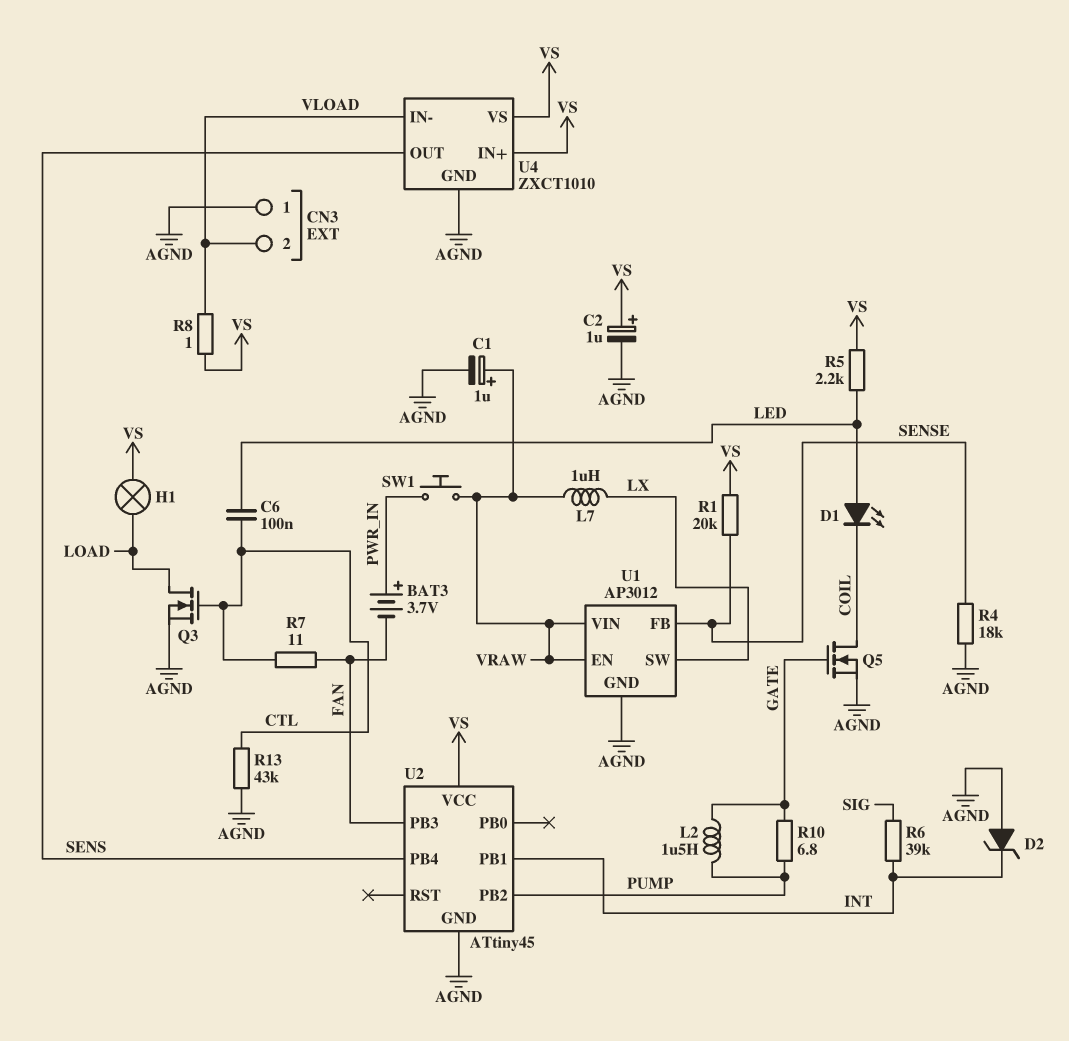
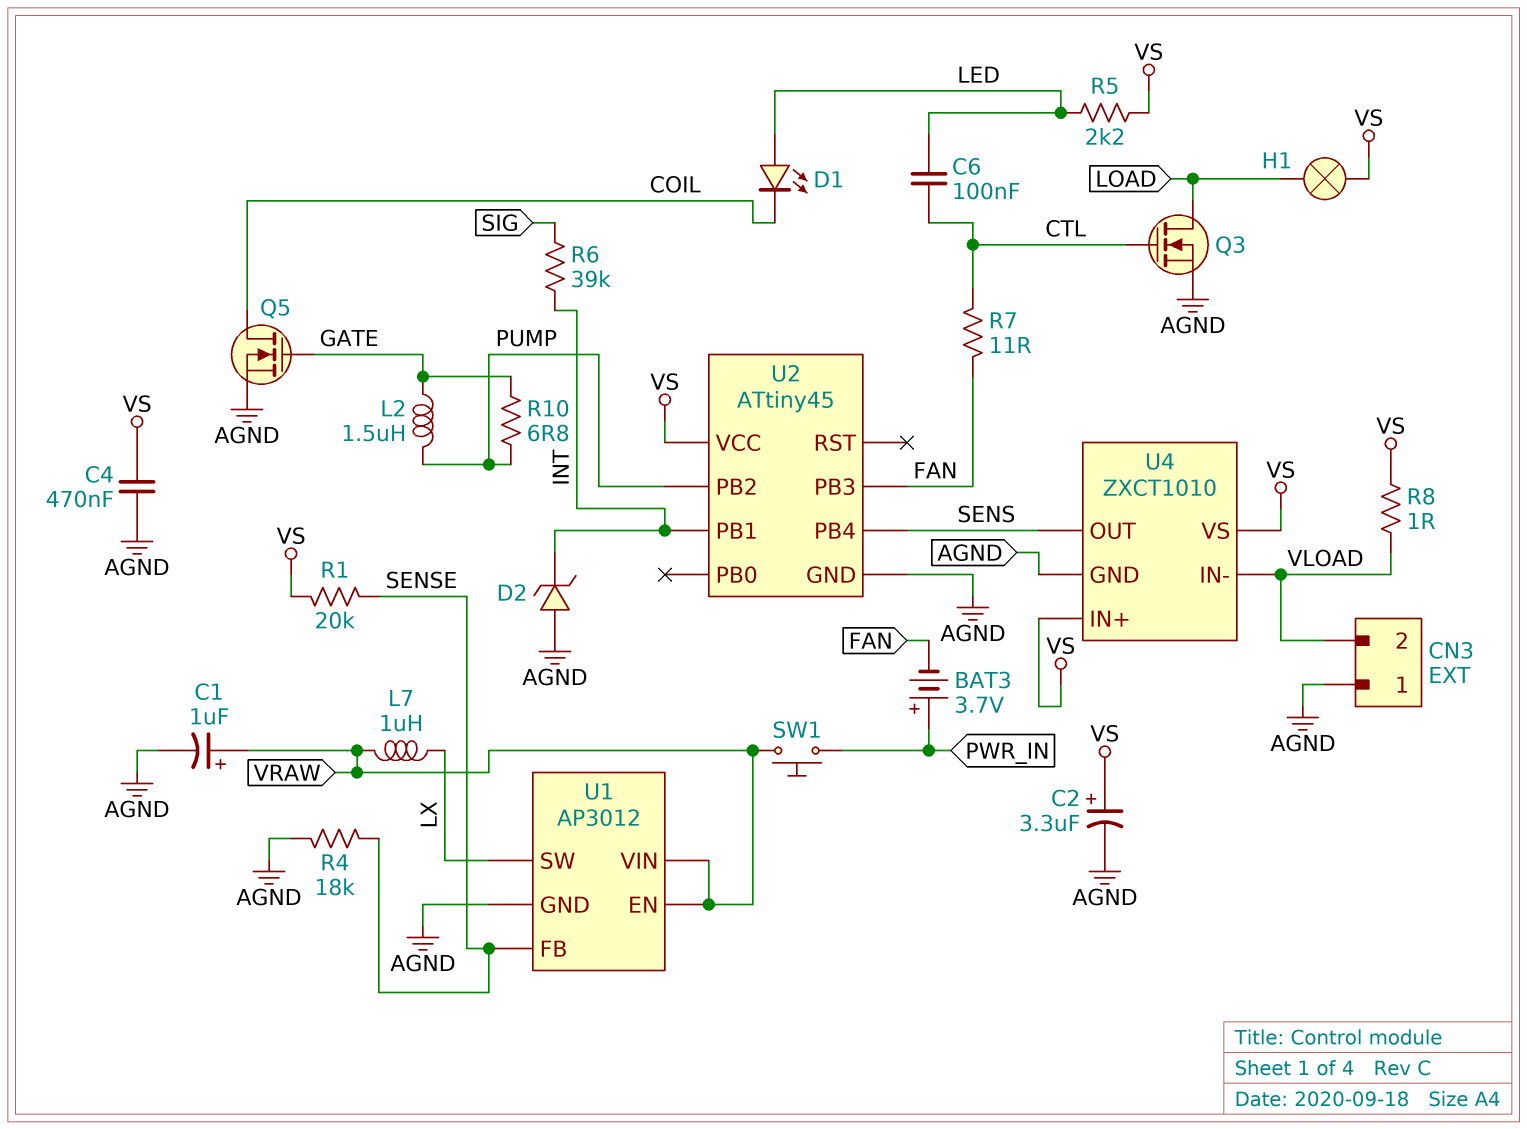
C2: 1uF (plus VS, minus AGND) -> 3.3uF (plus VS, minus AGND)
C4: none -> 470nF (AGND, VS)
R13: 43k (AGND, CTL) -> none

